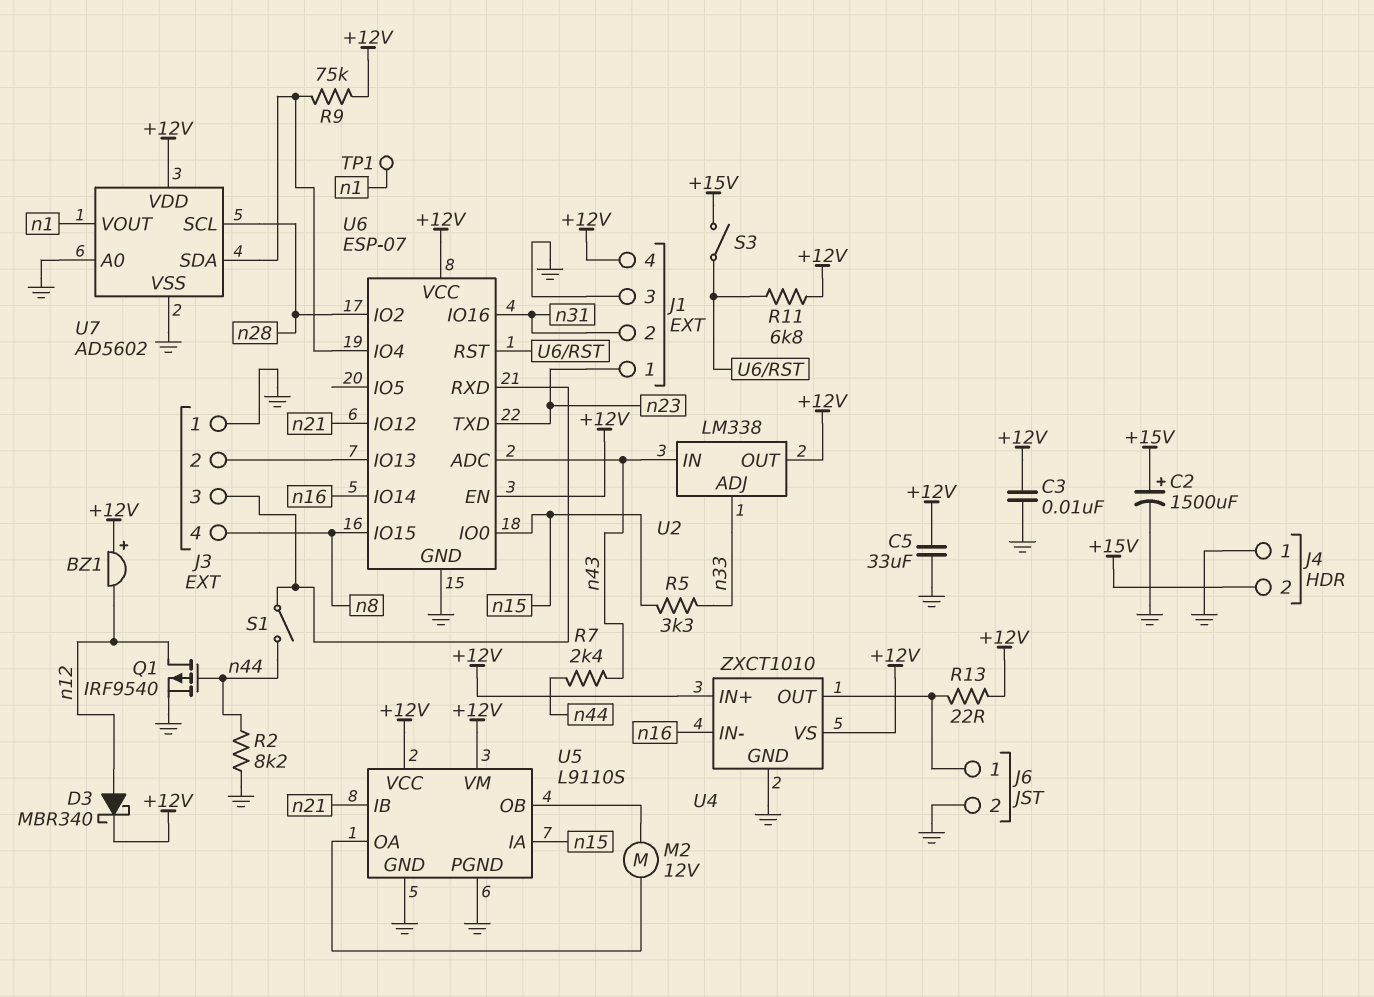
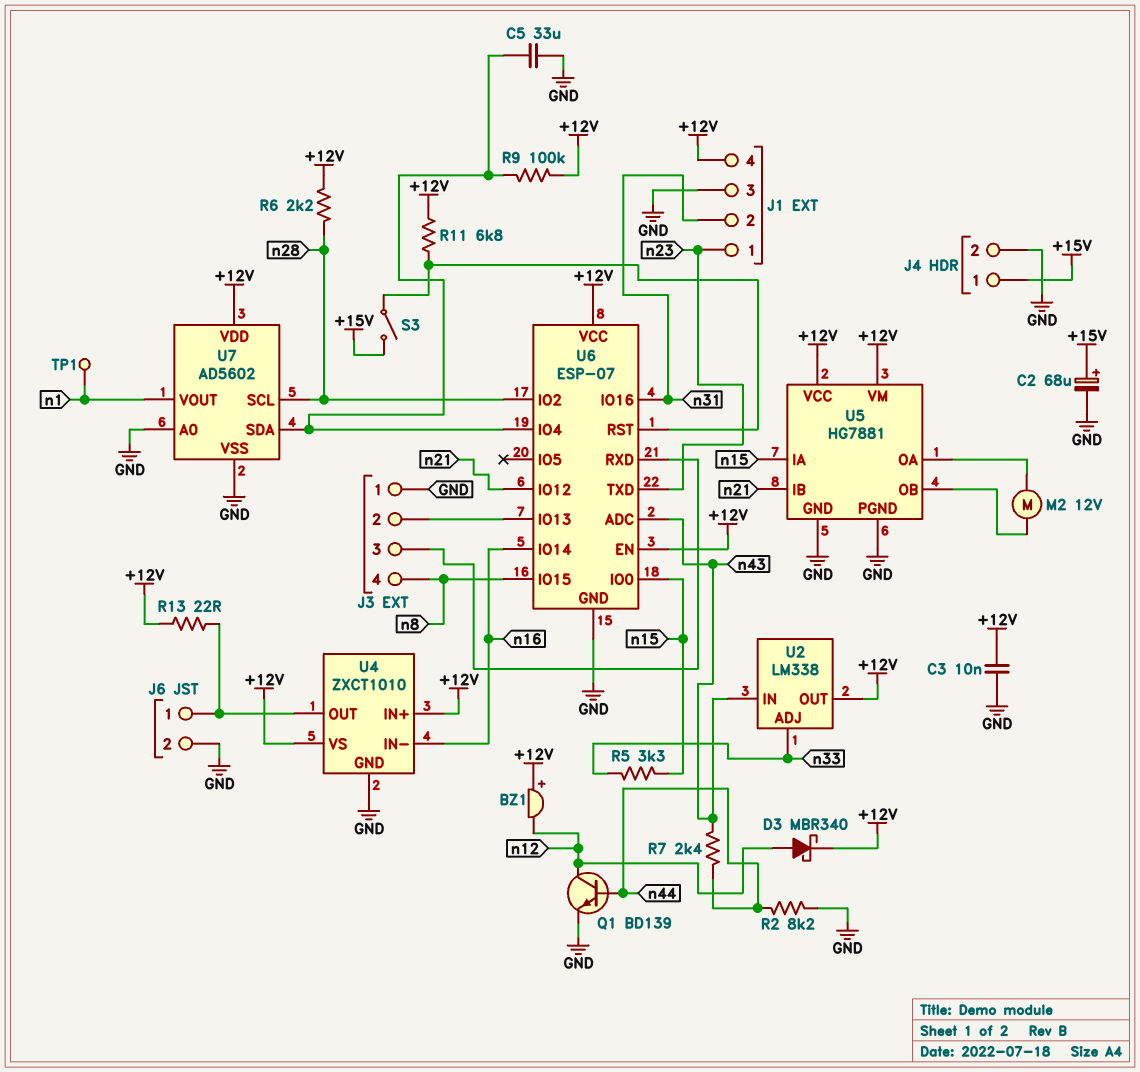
C2: 1500uF (plus +15V, minus GND) -> 68uF (plus +15V, minus GND)
C5: 33uF (+12V, GND) -> 33uF (GND, U6/IO4)
J4 pin 1: GND -> +15V
J4 pin 2: +15V -> GND
Q1: PMOS IRF9540 (G n44, D n12, S GND) -> NPN BD139 (B n44, C n12, E GND)
R6: none -> 2.2k (+12V, n28)
R9: 75k (+12V, U6/IO4) -> 100k (+12V, U6/IO4)
S1: switch (J3/3, n44) -> none
U5: L9110S -> HG7881

